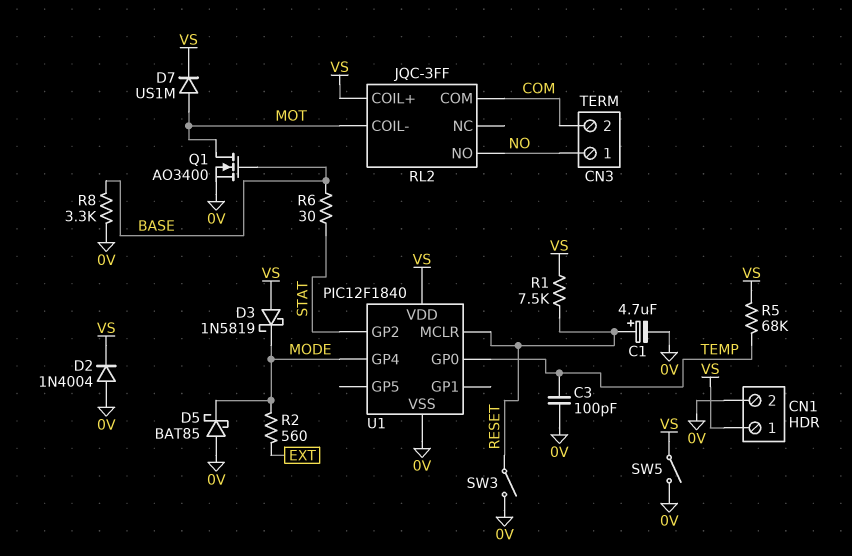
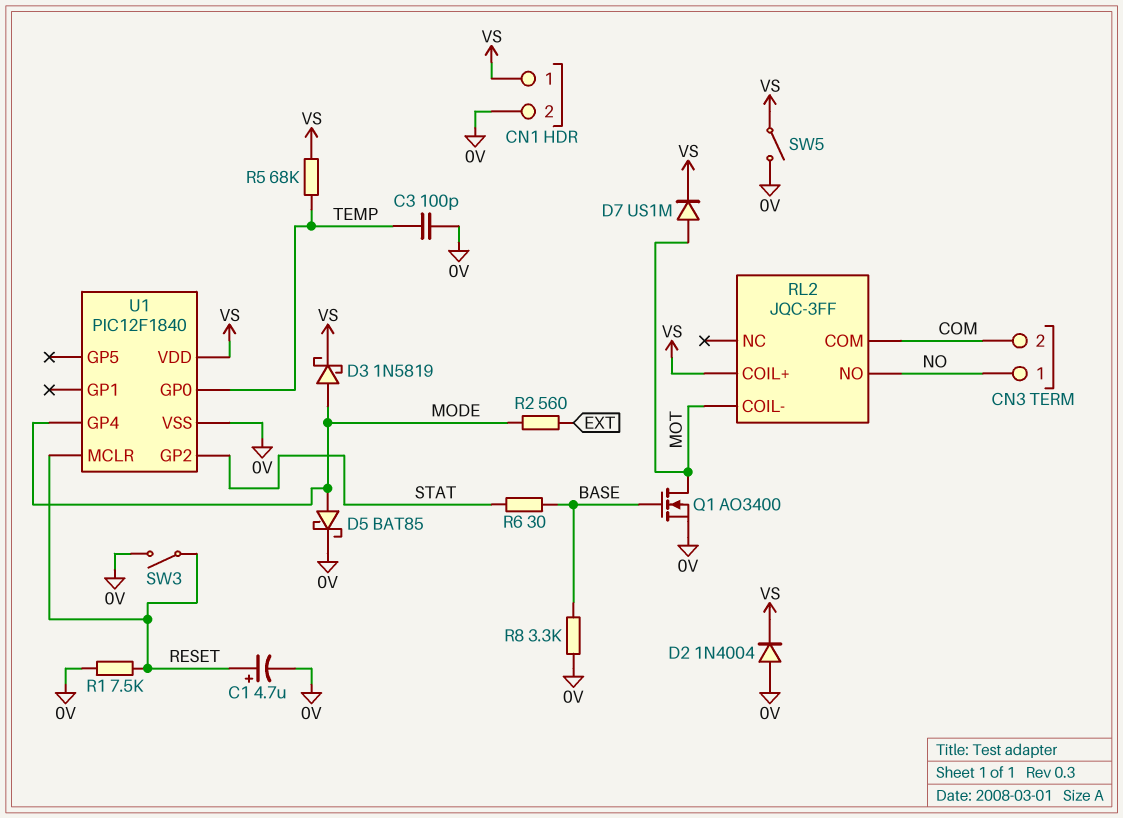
D3: schottky 1N5819 (A VS, K MODE) -> schottky 1N5819 (A MODE, K VS)
D5: schottky BAT85 (A 0V, K MODE) -> schottky BAT85 (A MODE, K 0V)
R1: 7.5k (RESET, VS) -> 7.5k (0V, RESET)

